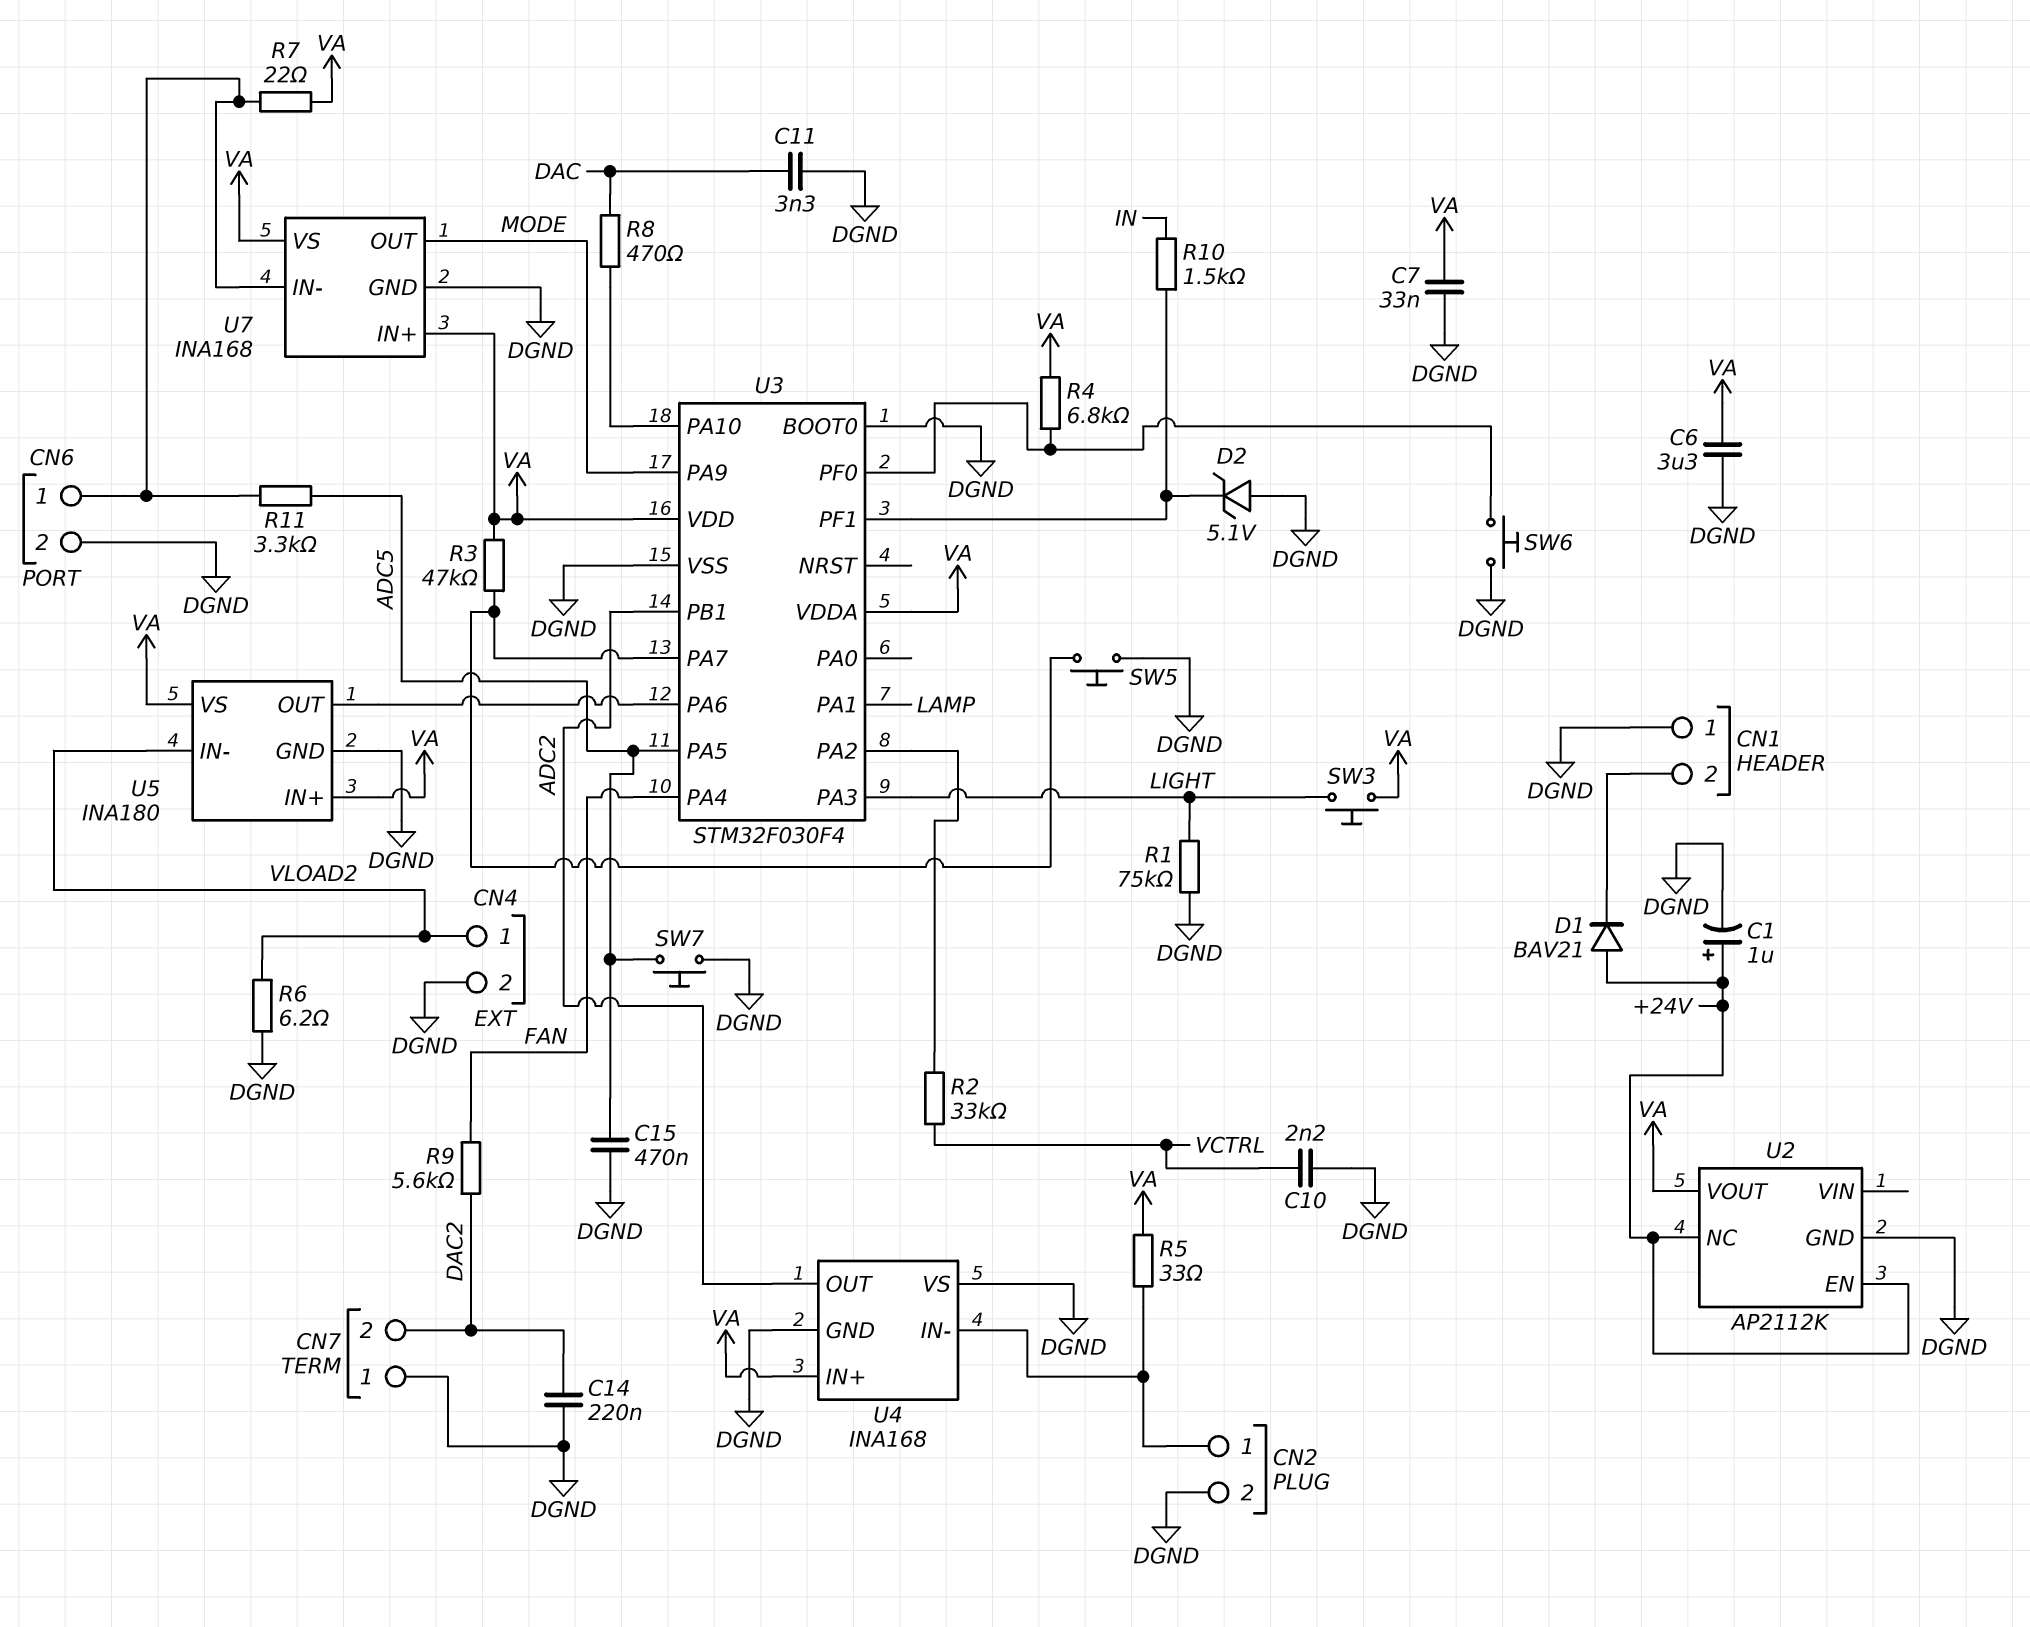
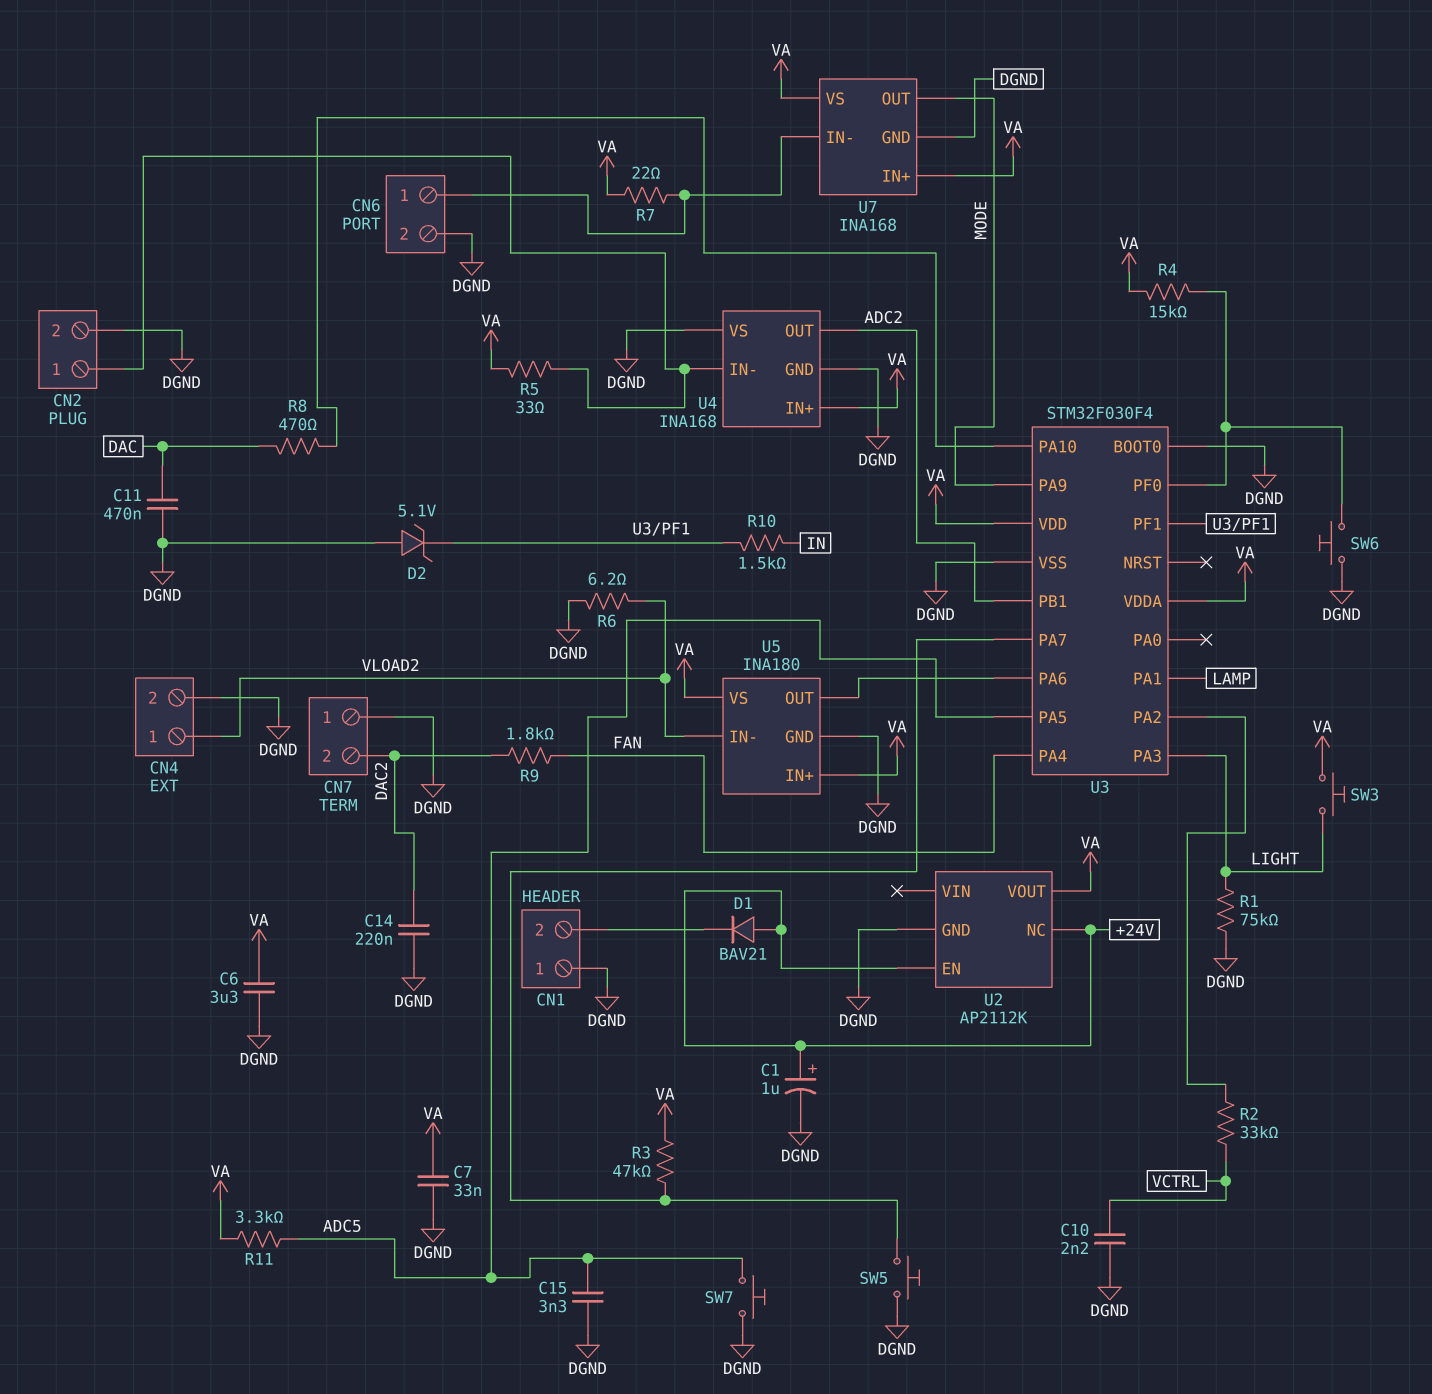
C11: 3.3nF (DAC, DGND) -> 470nF (DAC, DGND)
C15: 470nF (ADC5, DGND) -> 3.3nF (ADC5, DGND)
R4: 6.8k (U3/PF0, VA) -> 15k (U3/PF0, VA)
R9: 5.6k (DAC2, FAN) -> 1.8k (DAC2, FAN)
R11: 3.3k (ADC5, CN6/1) -> 3.3k (ADC5, VA)

